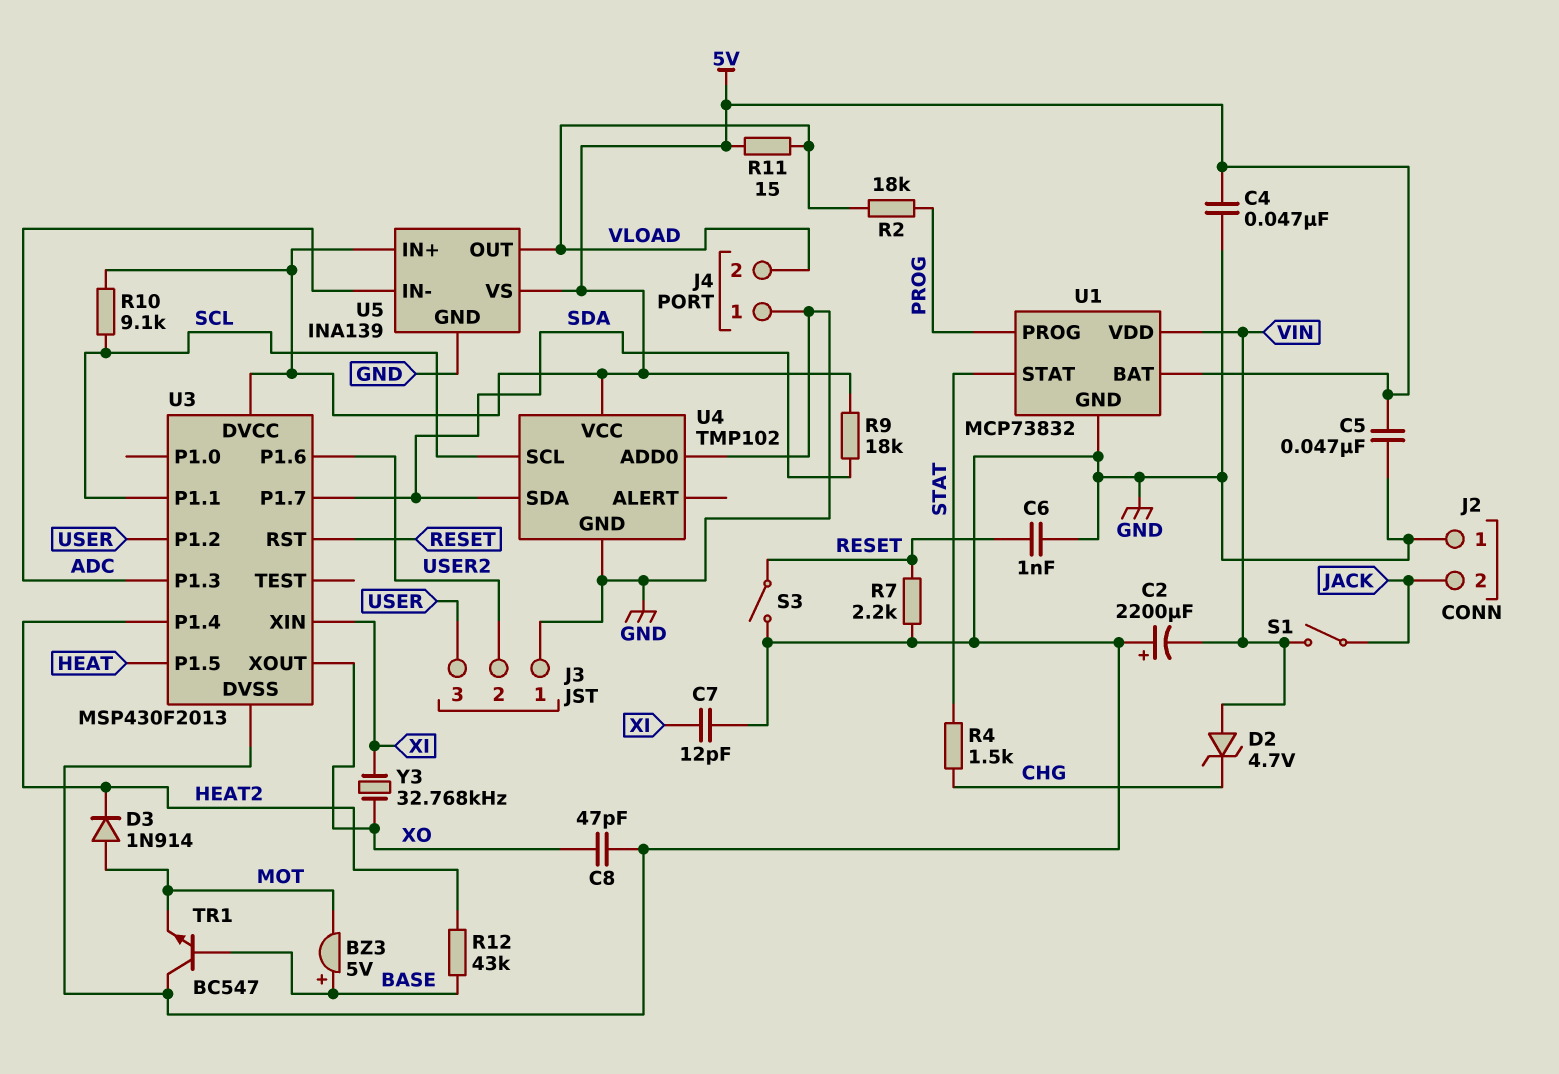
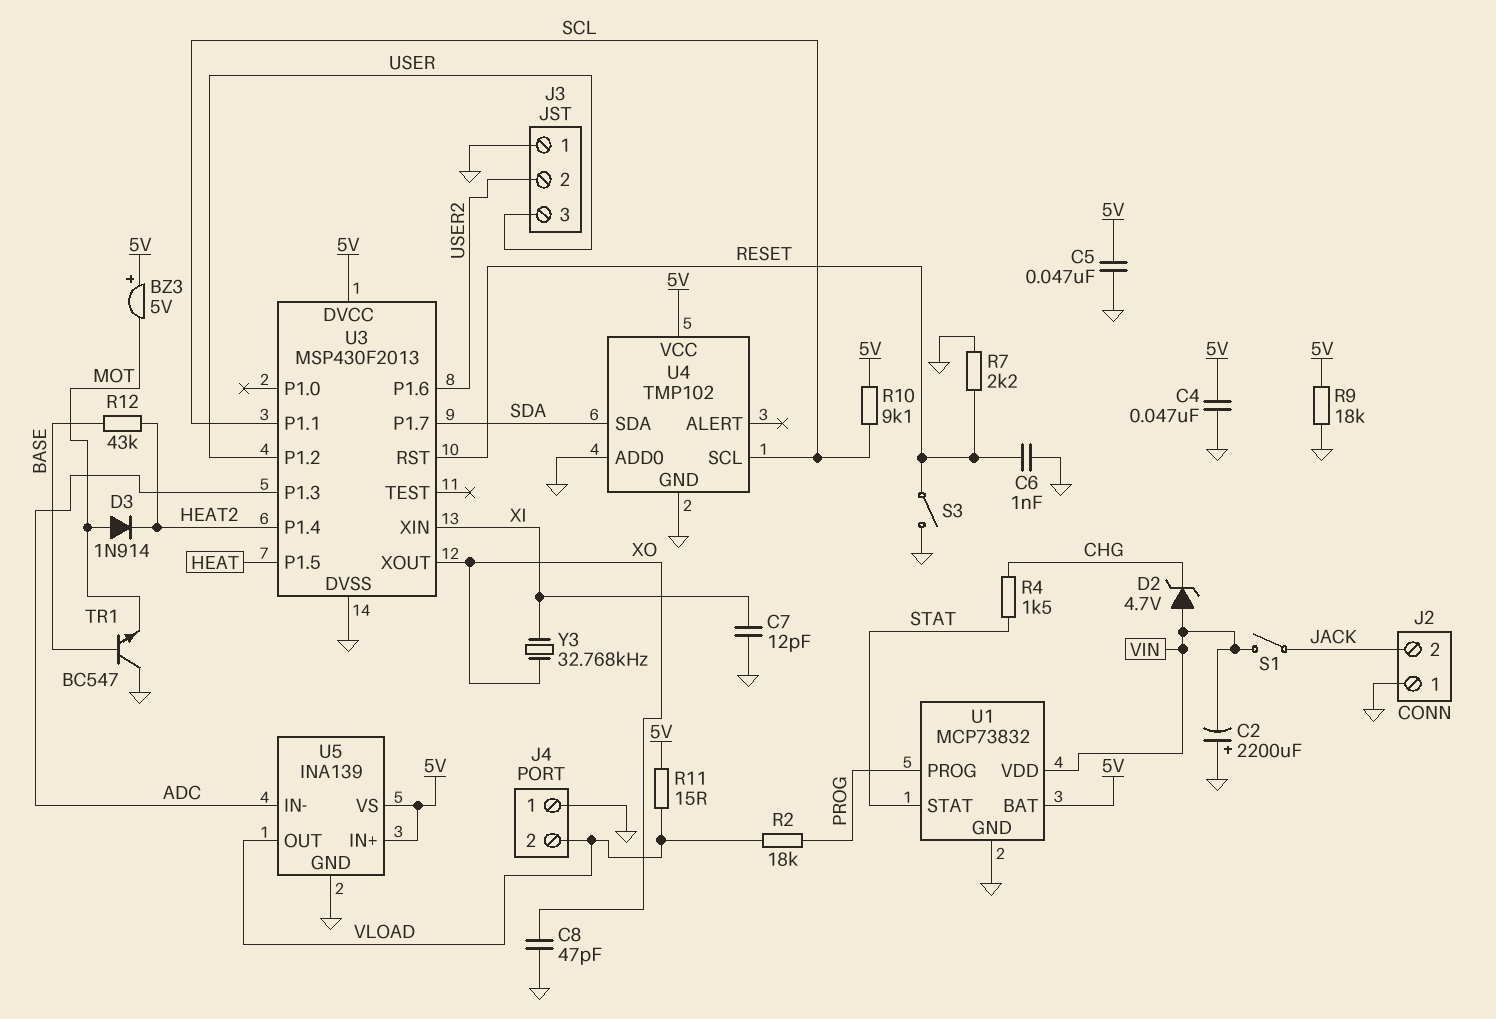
BZ3: buzzer 5V (plus BASE, minus MOT) -> buzzer 5V (plus 5V, minus MOT)
R9: 18k (5V, SDA) -> 18k (5V, GND)

